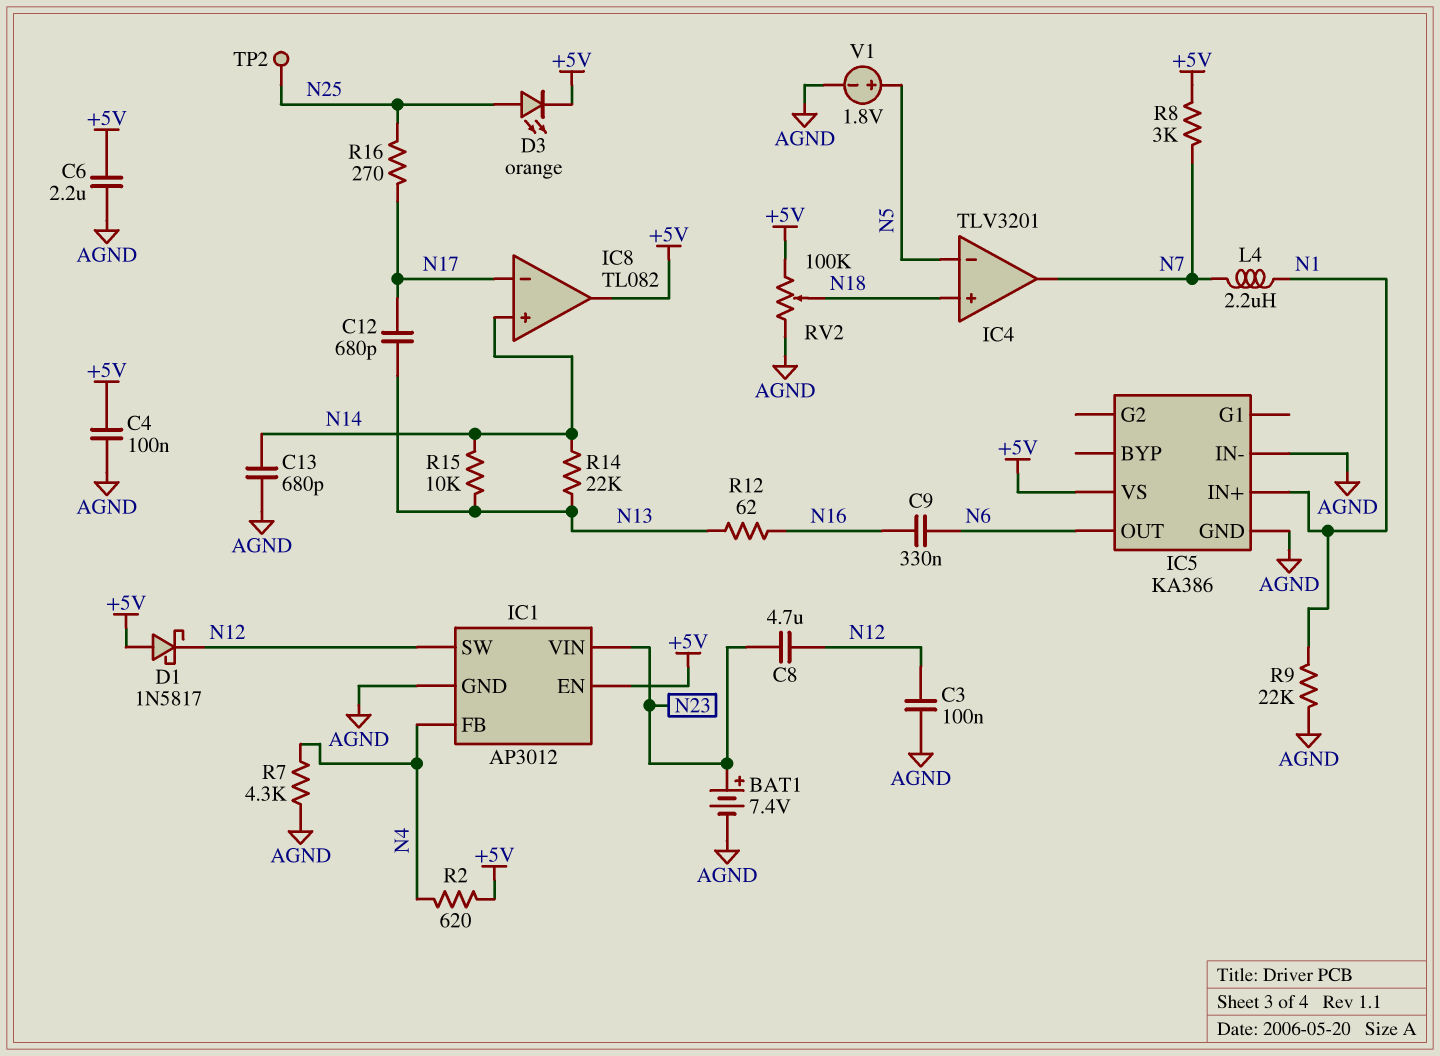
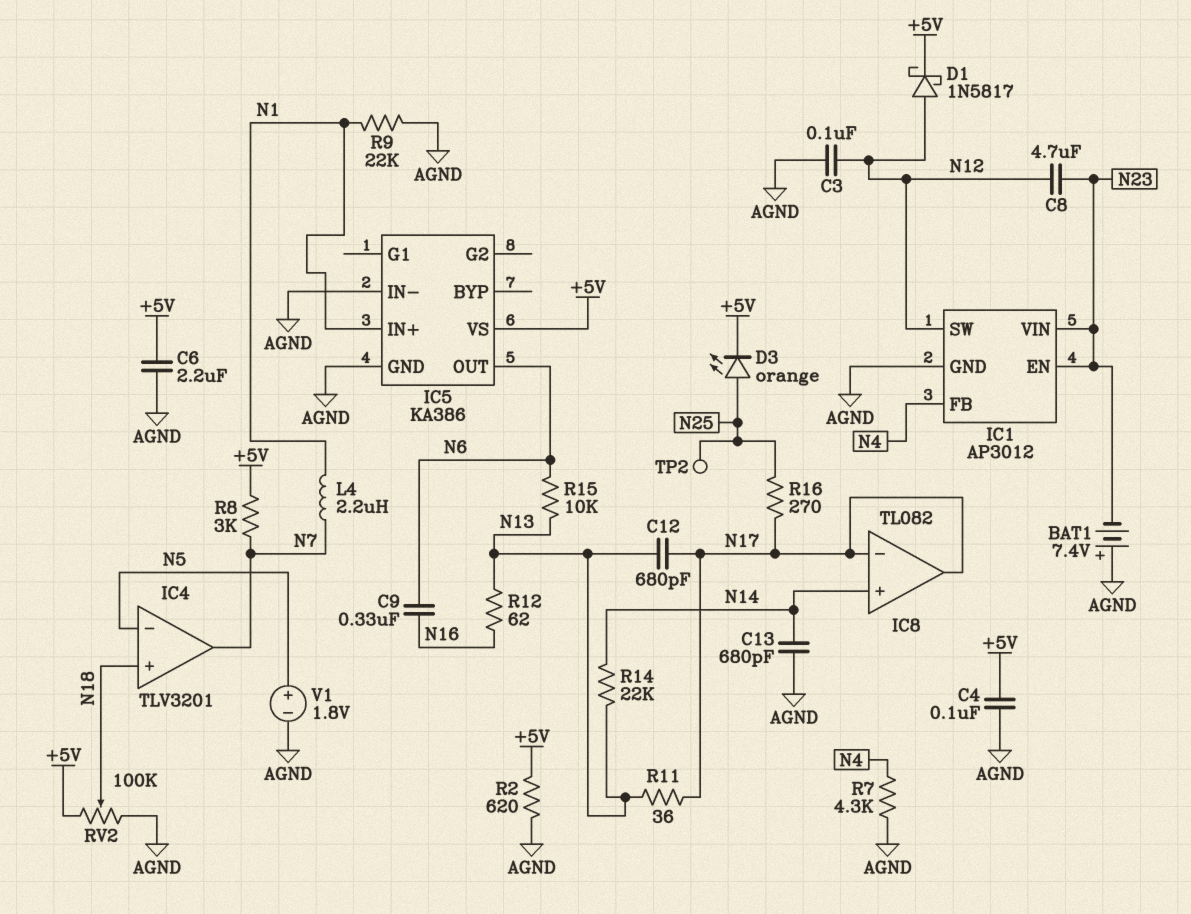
BAT1: 7.4V (plus N23, minus AGND) -> 7.4V (plus AGND, minus N23)
D1: schottky 1N5817 (A +5V, K N12) -> schottky 1N5817 (A N12, K +5V)
IC1 pin EN: +5V -> N23
IC8 pin out: +5V -> N17
R2: 620 (+5V, N4) -> 620 (+5V, AGND)
R11: none -> 36 (N13, N17)
R15: 10k (N13, N14) -> 10k (N6, N13)

